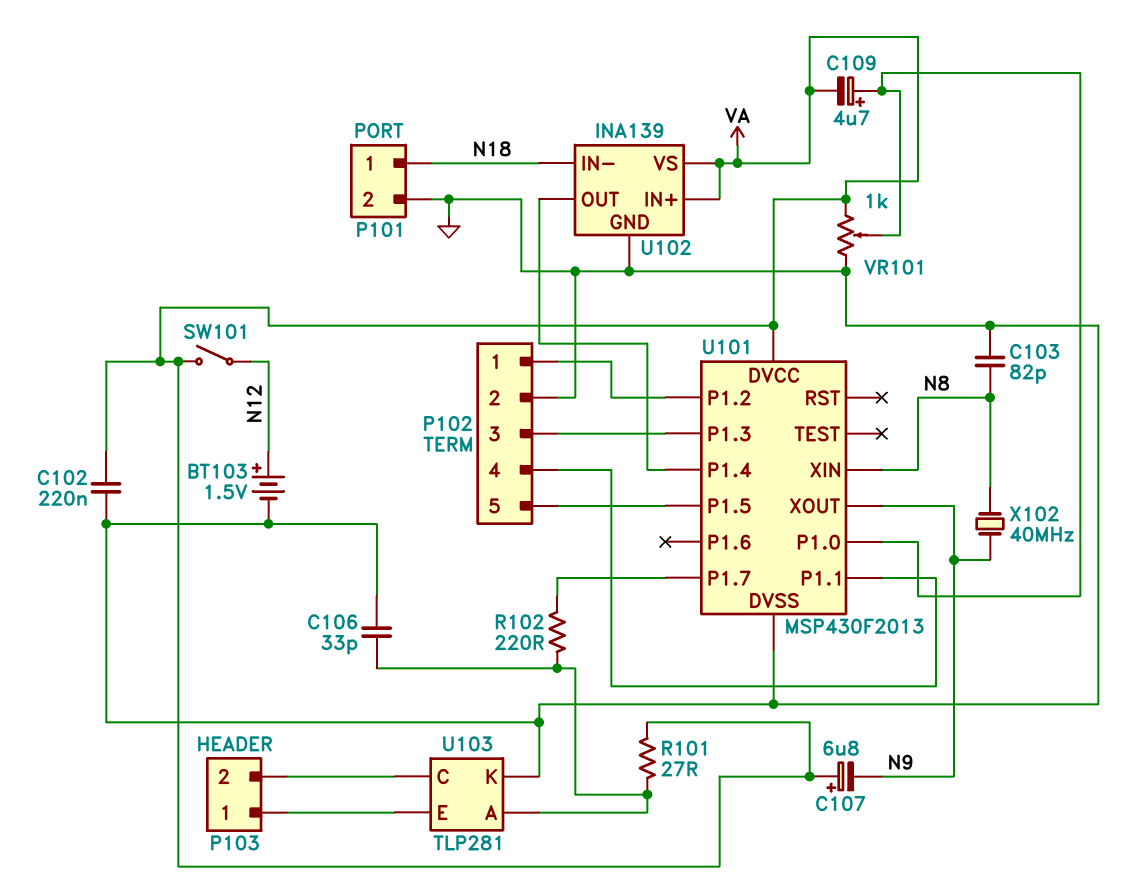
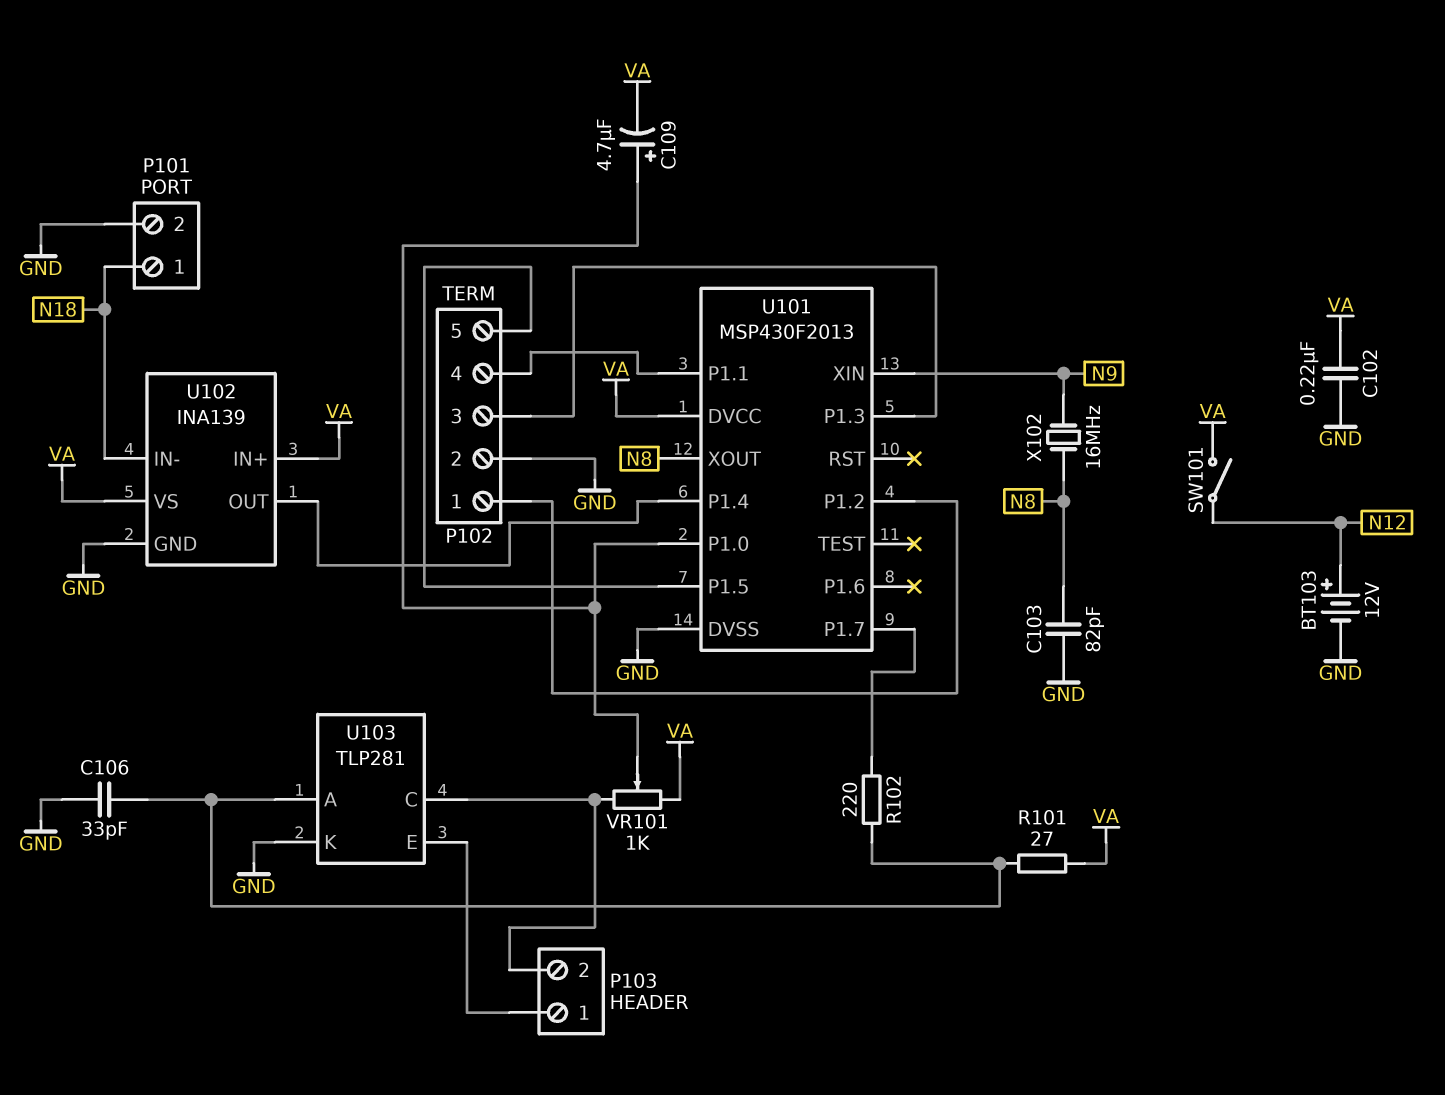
BT103: 1.5V (plus N12, minus GND) -> 12V (plus N12, minus GND)
C107: 6.8uF (plus VA, minus N9) -> none
U101 pin XIN: N8 -> N9
U101 pin XOUT: N9 -> N8
VR101: 1k (GND, VA, wiper U101/P1.0) -> 1k (P103/2, VA, wiper U101/P1.0)
X102: 40MHz (N8, N9) -> 16MHz (N8, N9)

